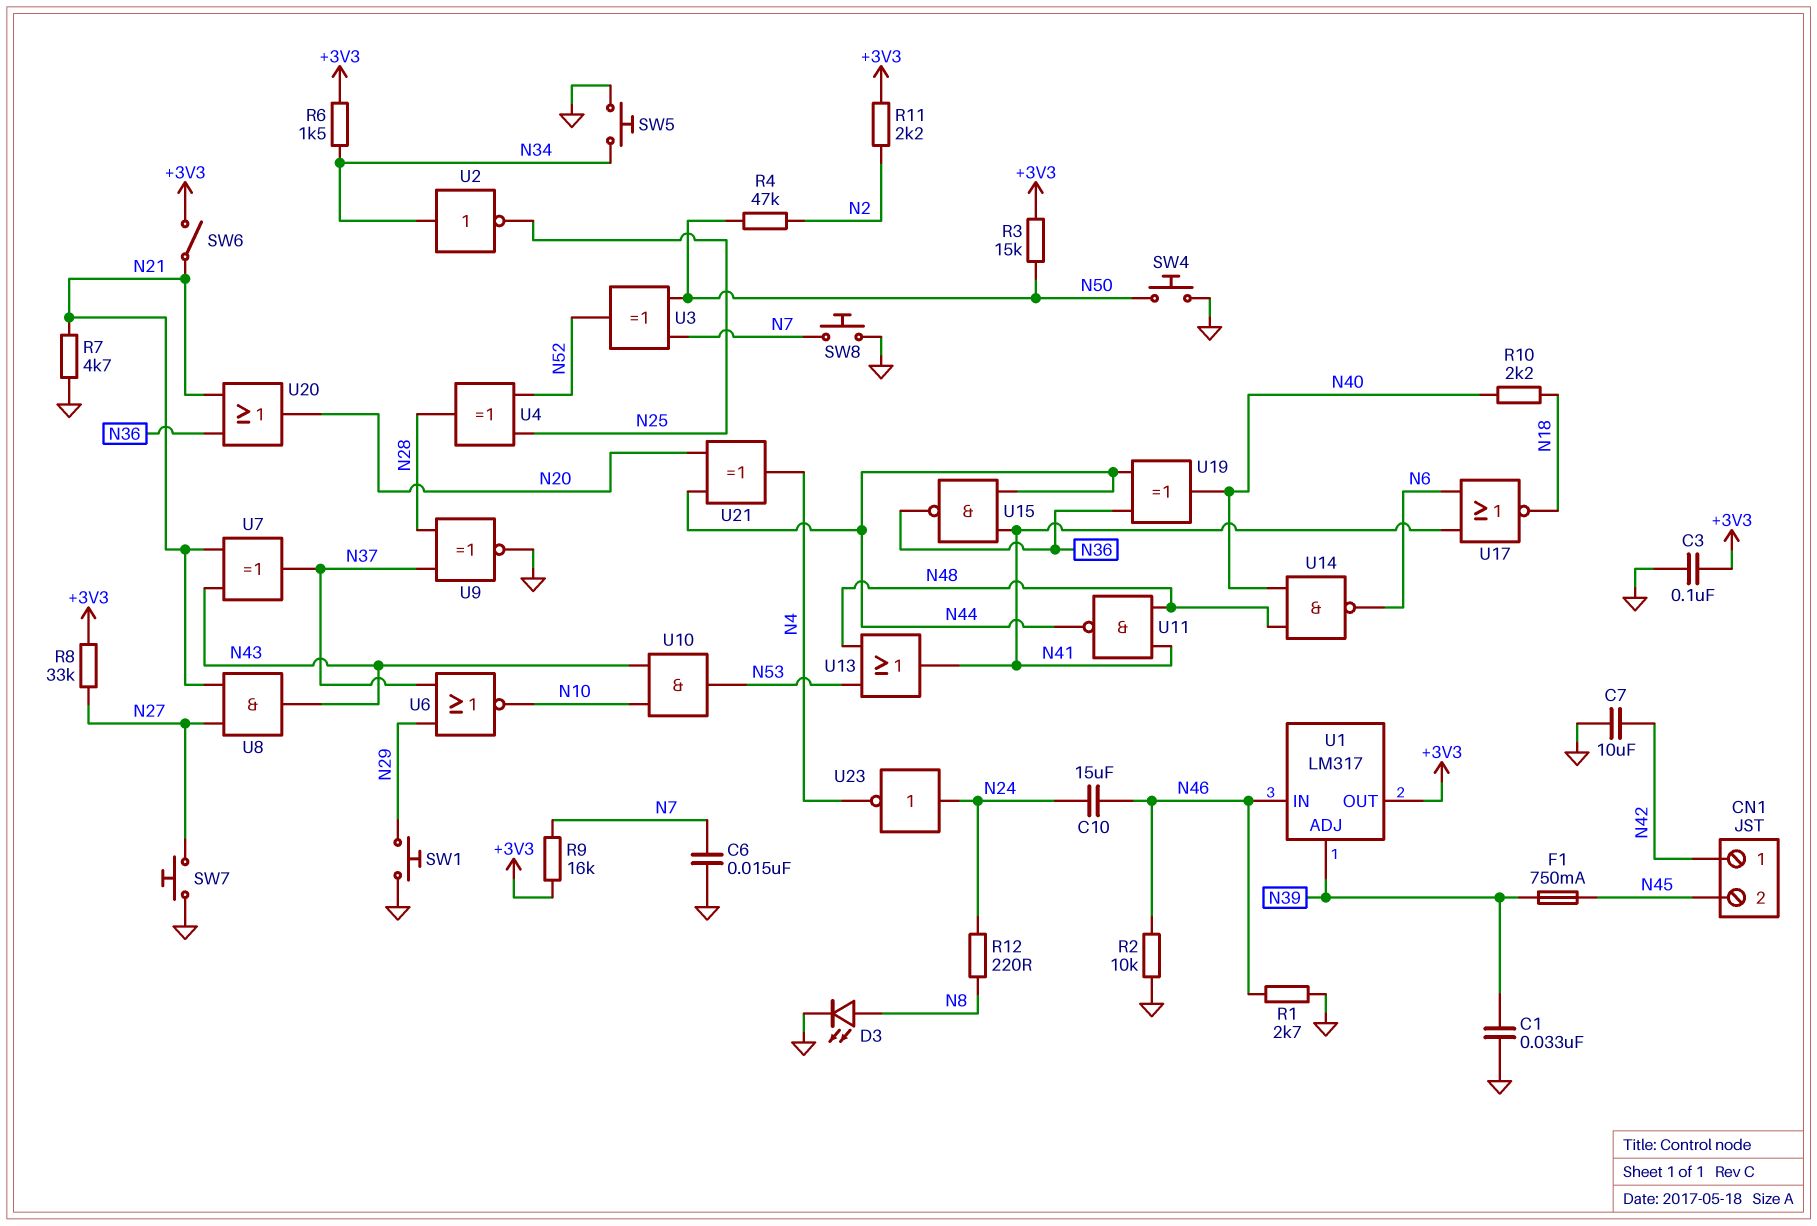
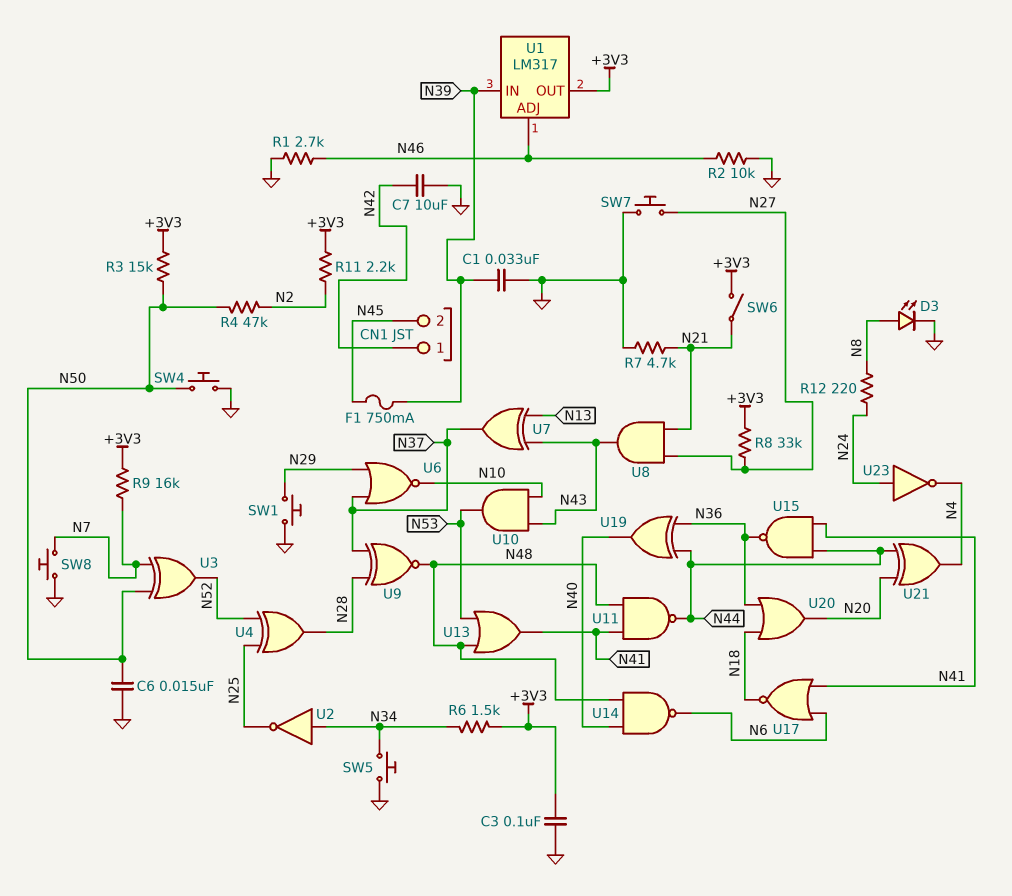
C6: 15nF (GND, N7) -> 15nF (GND, N50)
C10: 15uF (N24, N46) -> none
R10: 2.2k (N18, N40) -> none
U1 pin ADJ: N39 -> N46
U1 pin IN: N46 -> N39
U7: XOR (in N21, in N43, out N37) -> XOR (in N13, in N43, out N37)
U9: XNOR (in N28, in N37, out GND) -> XNOR (in N28, in N37, out N48)
U20: OR (in N21, in N36, out N20) -> OR (in N18, in N36, out N20)

